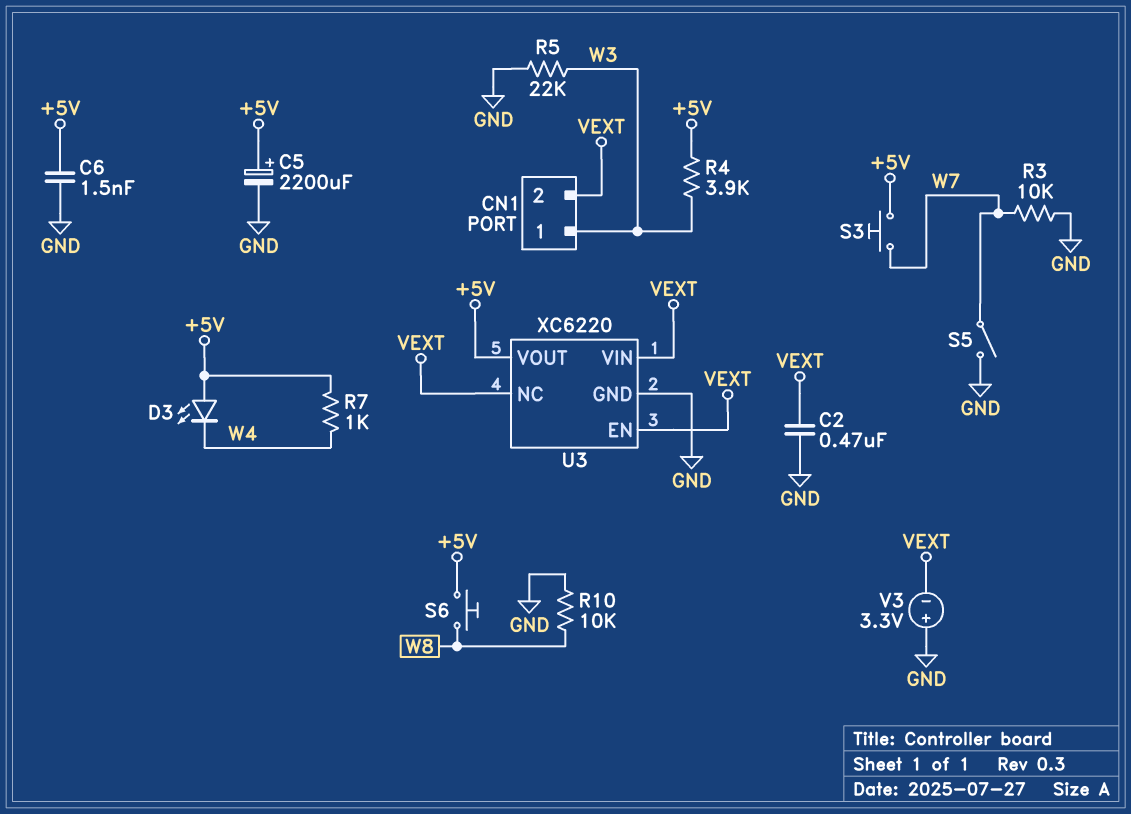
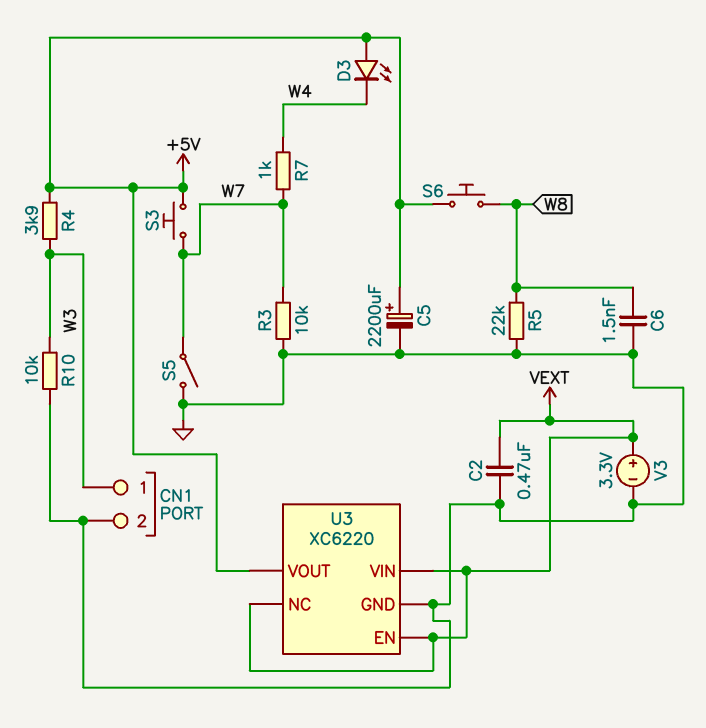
C6: 1.5nF (+5V, GND) -> 1.5nF (GND, W8)
CN1 pin 2: VEXT -> GND
R5: 22k (GND, W3) -> 22k (GND, W8)
R7: 1k (+5V, W4) -> 1k (W4, W7)
R10: 10k (GND, W8) -> 10k (GND, W3)
V3: 3.3V (plus GND, minus VEXT) -> 3.3V (plus VEXT, minus GND)

